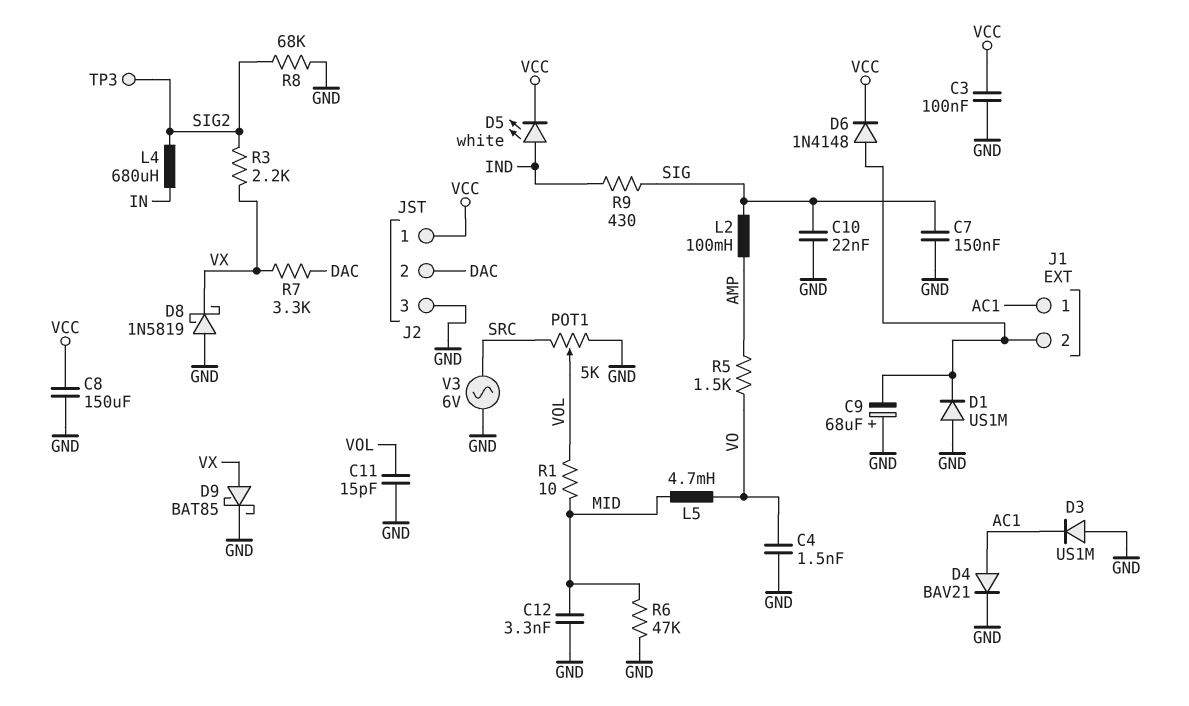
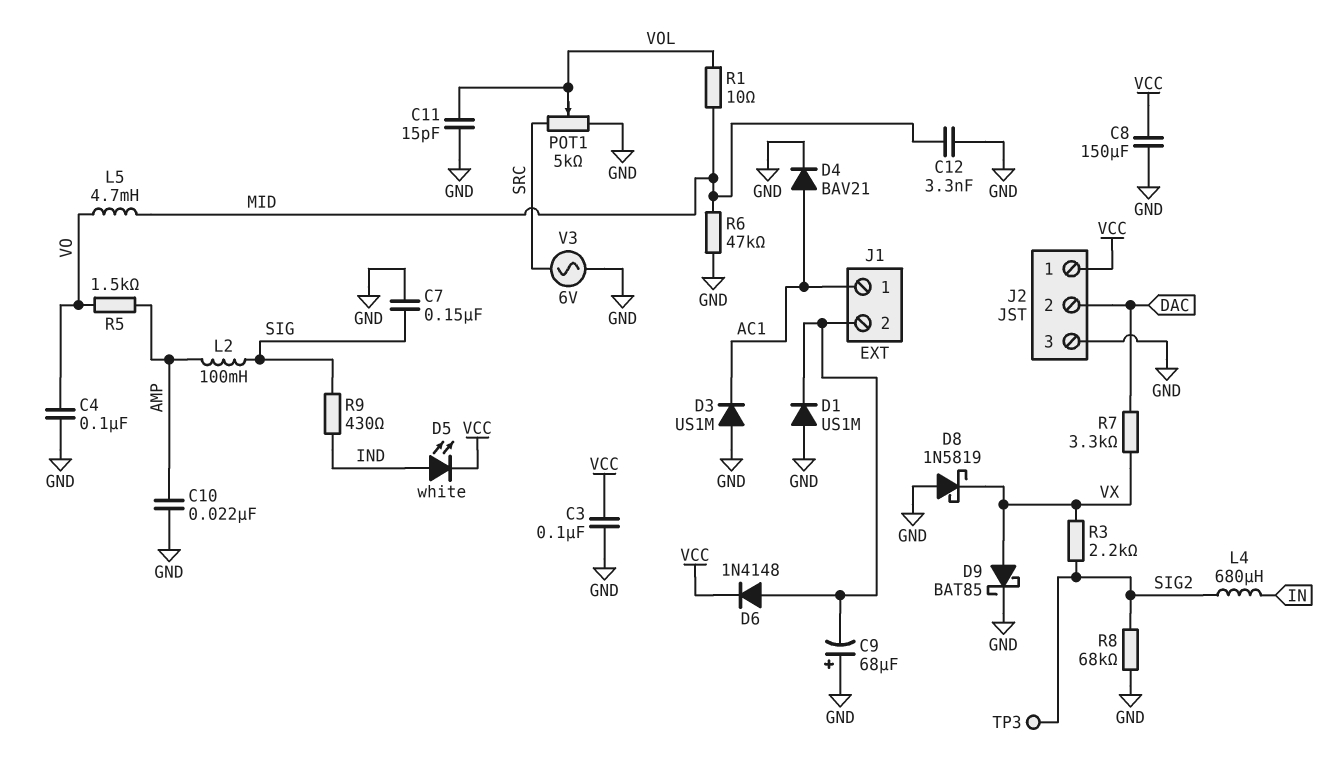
C4: 1.5nF (GND, VO) -> 100nF (GND, VO)
C10: 22nF (GND, SIG) -> 22nF (AMP, GND)

